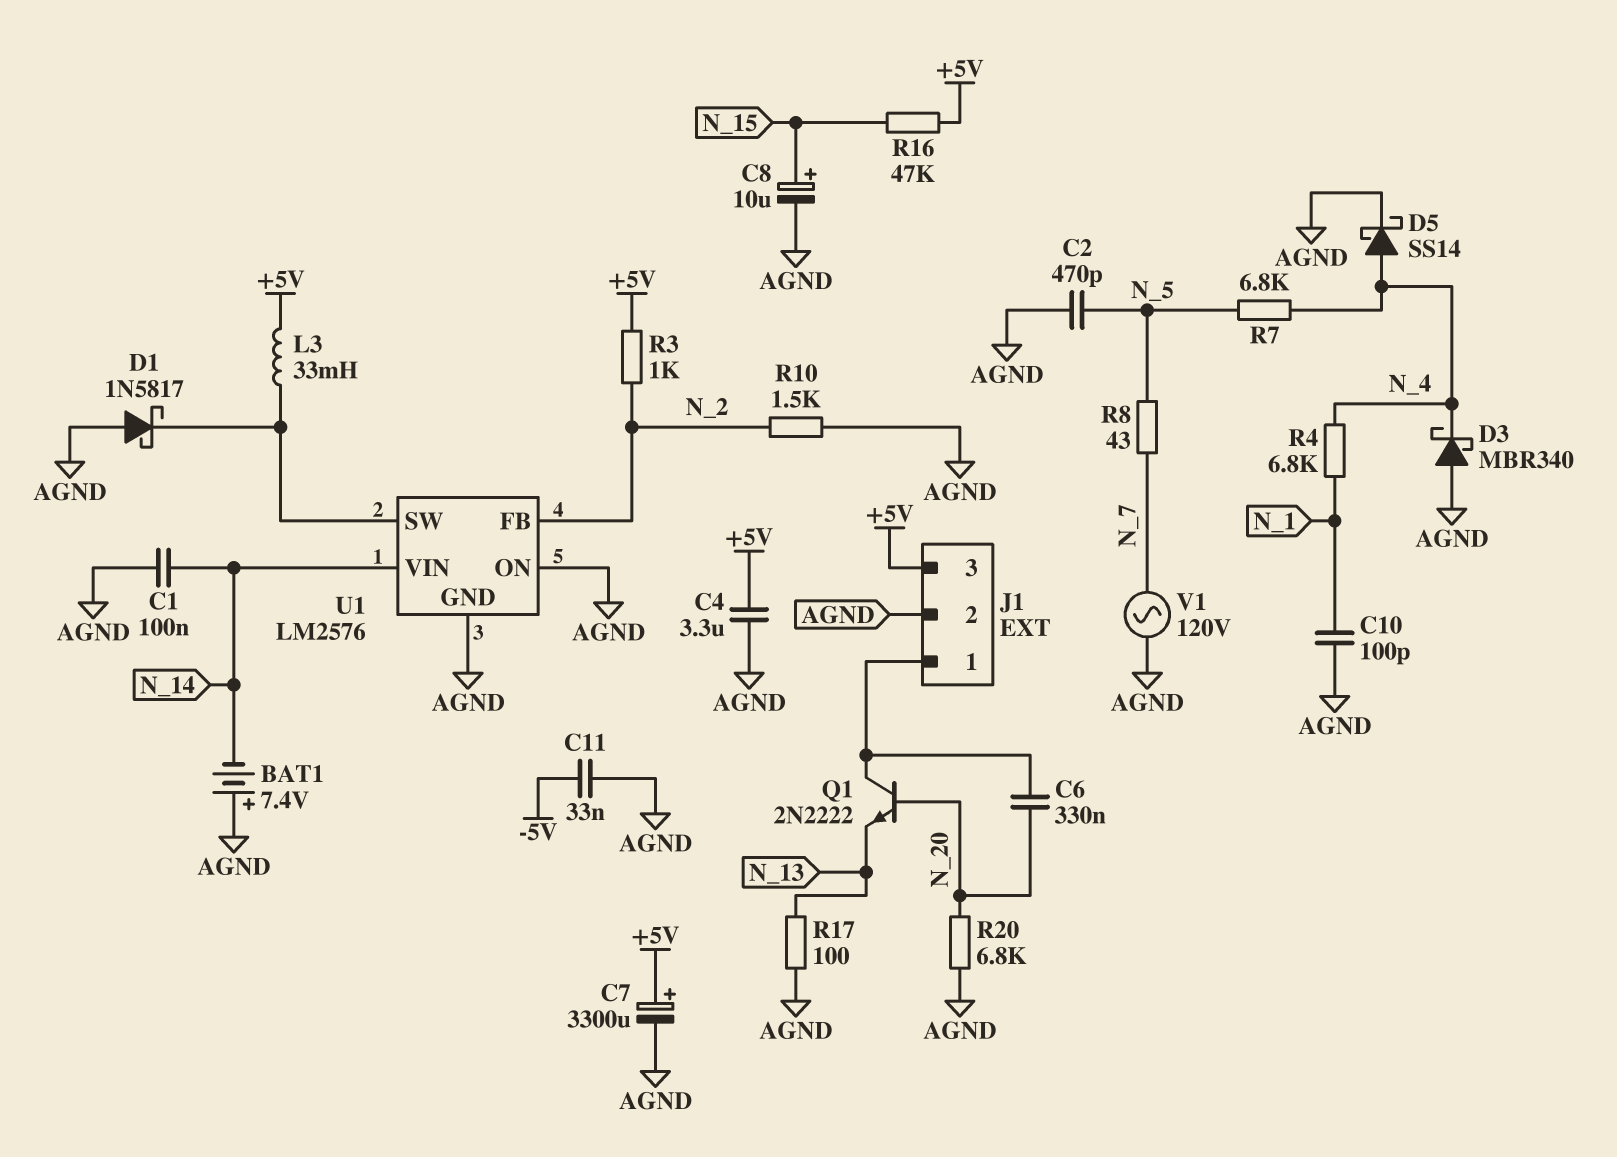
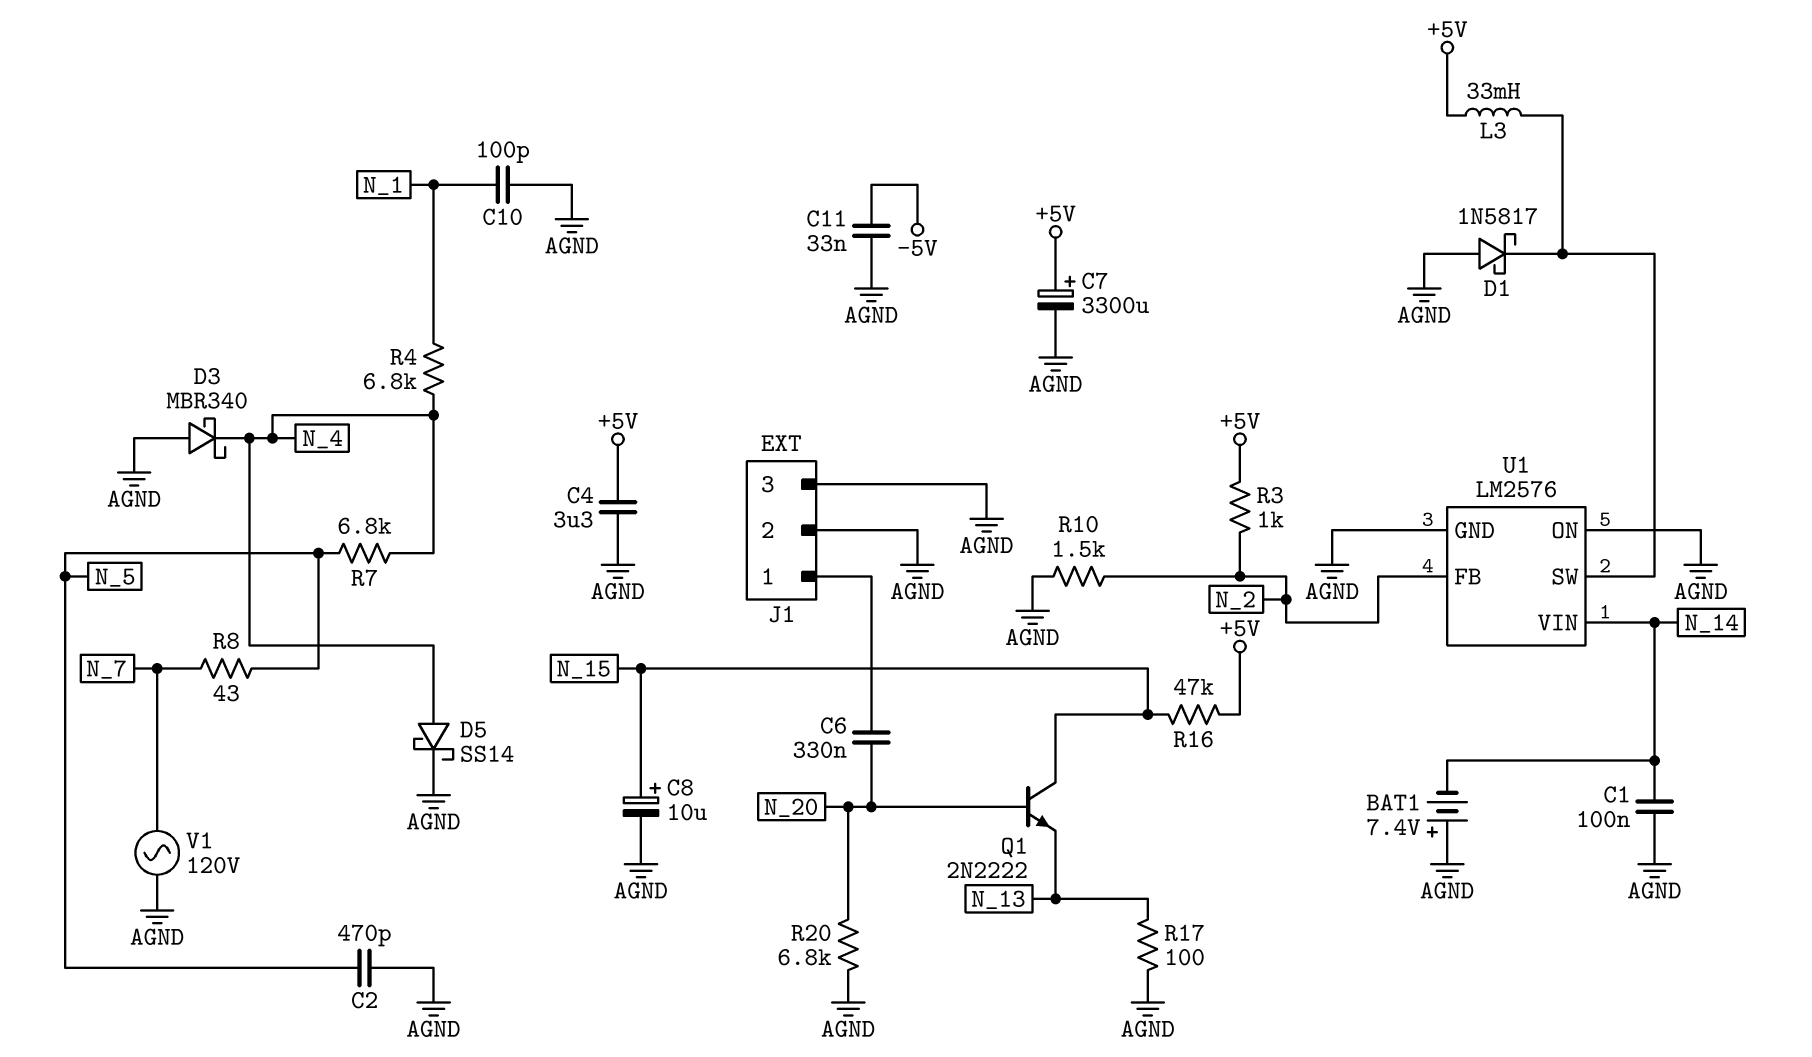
J1 pin 3: +5V -> AGND
Q1: NPN 2N2222 (B N_20, C J1/1, E N_13) -> NPN 2N2222 (B N_20, C N_15, E N_13)

